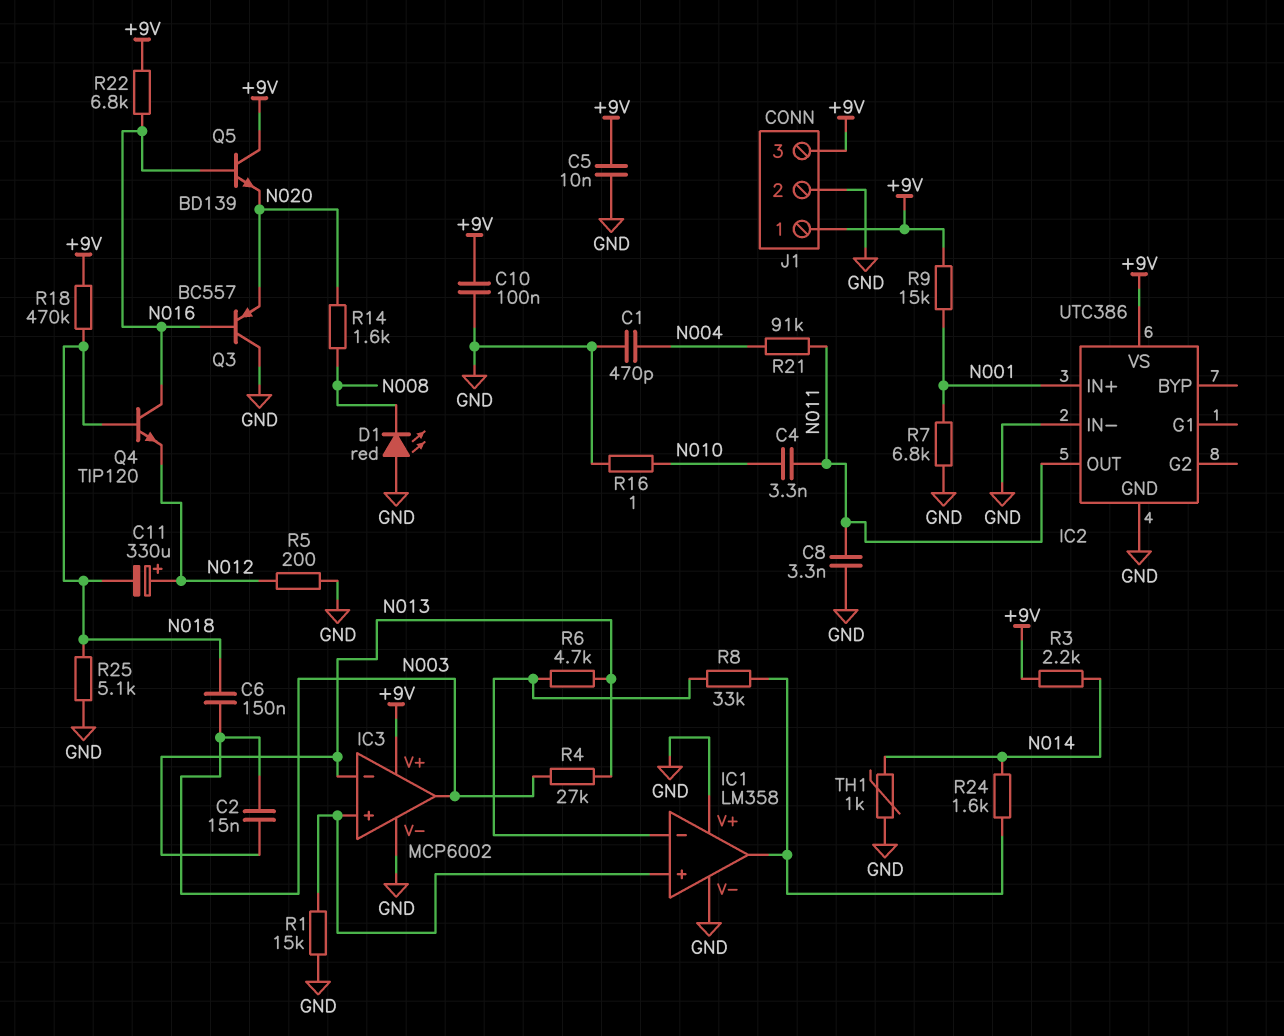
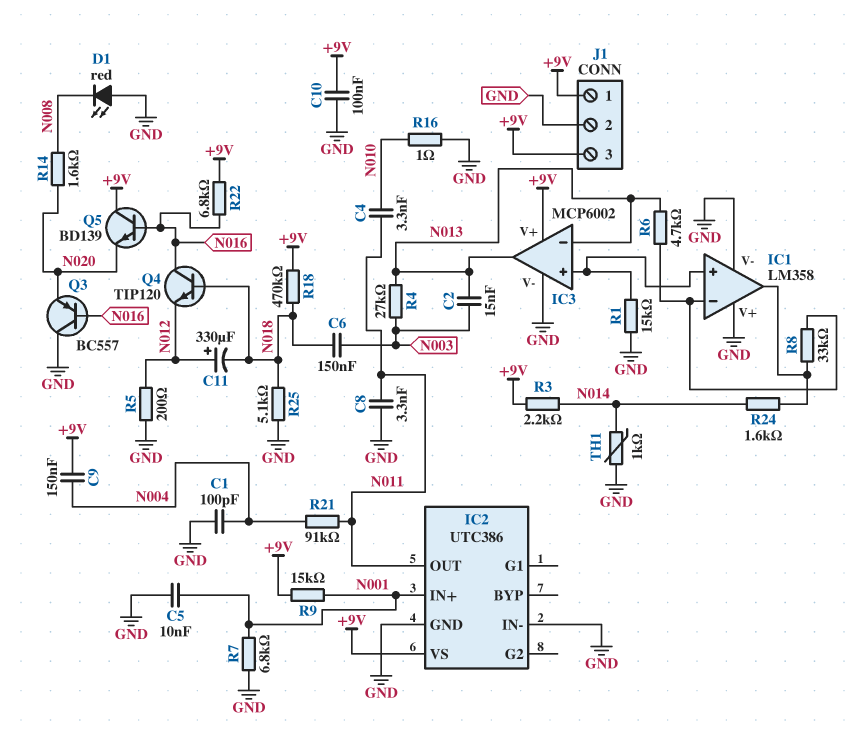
C1: 470pF (GND, N004) -> 100pF (GND, N004)
C5: 10nF (+9V, GND) -> 10nF (GND, N001)
C9: none -> 150nF (+9V, N004)
IC3 pin out: N003 -> N013

